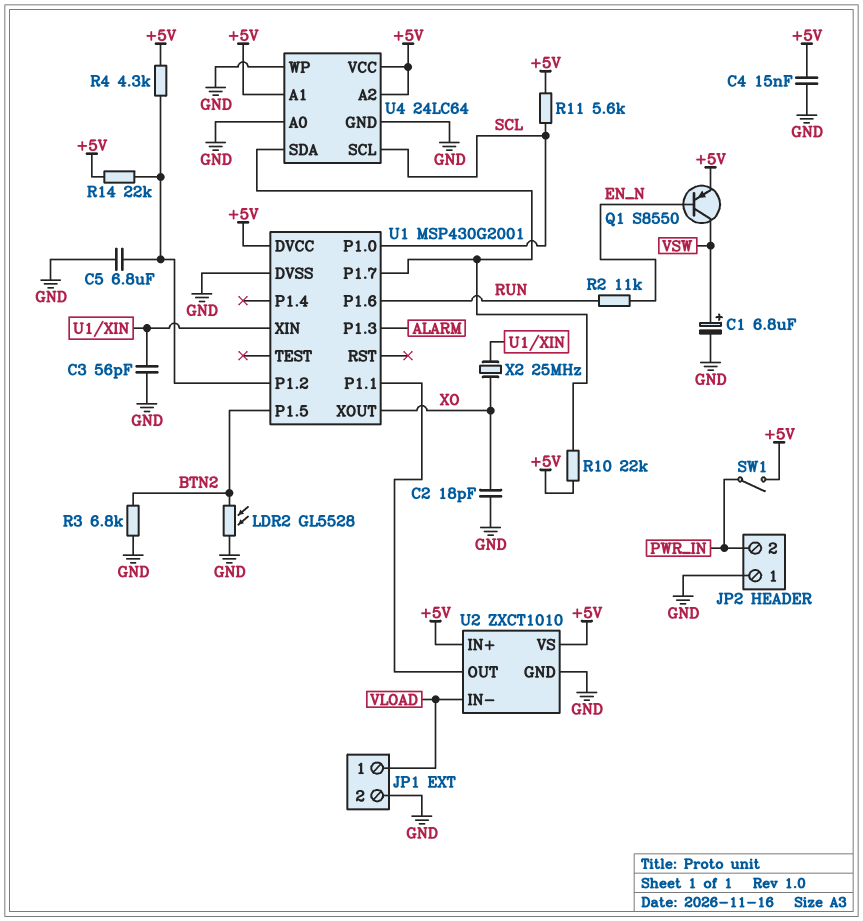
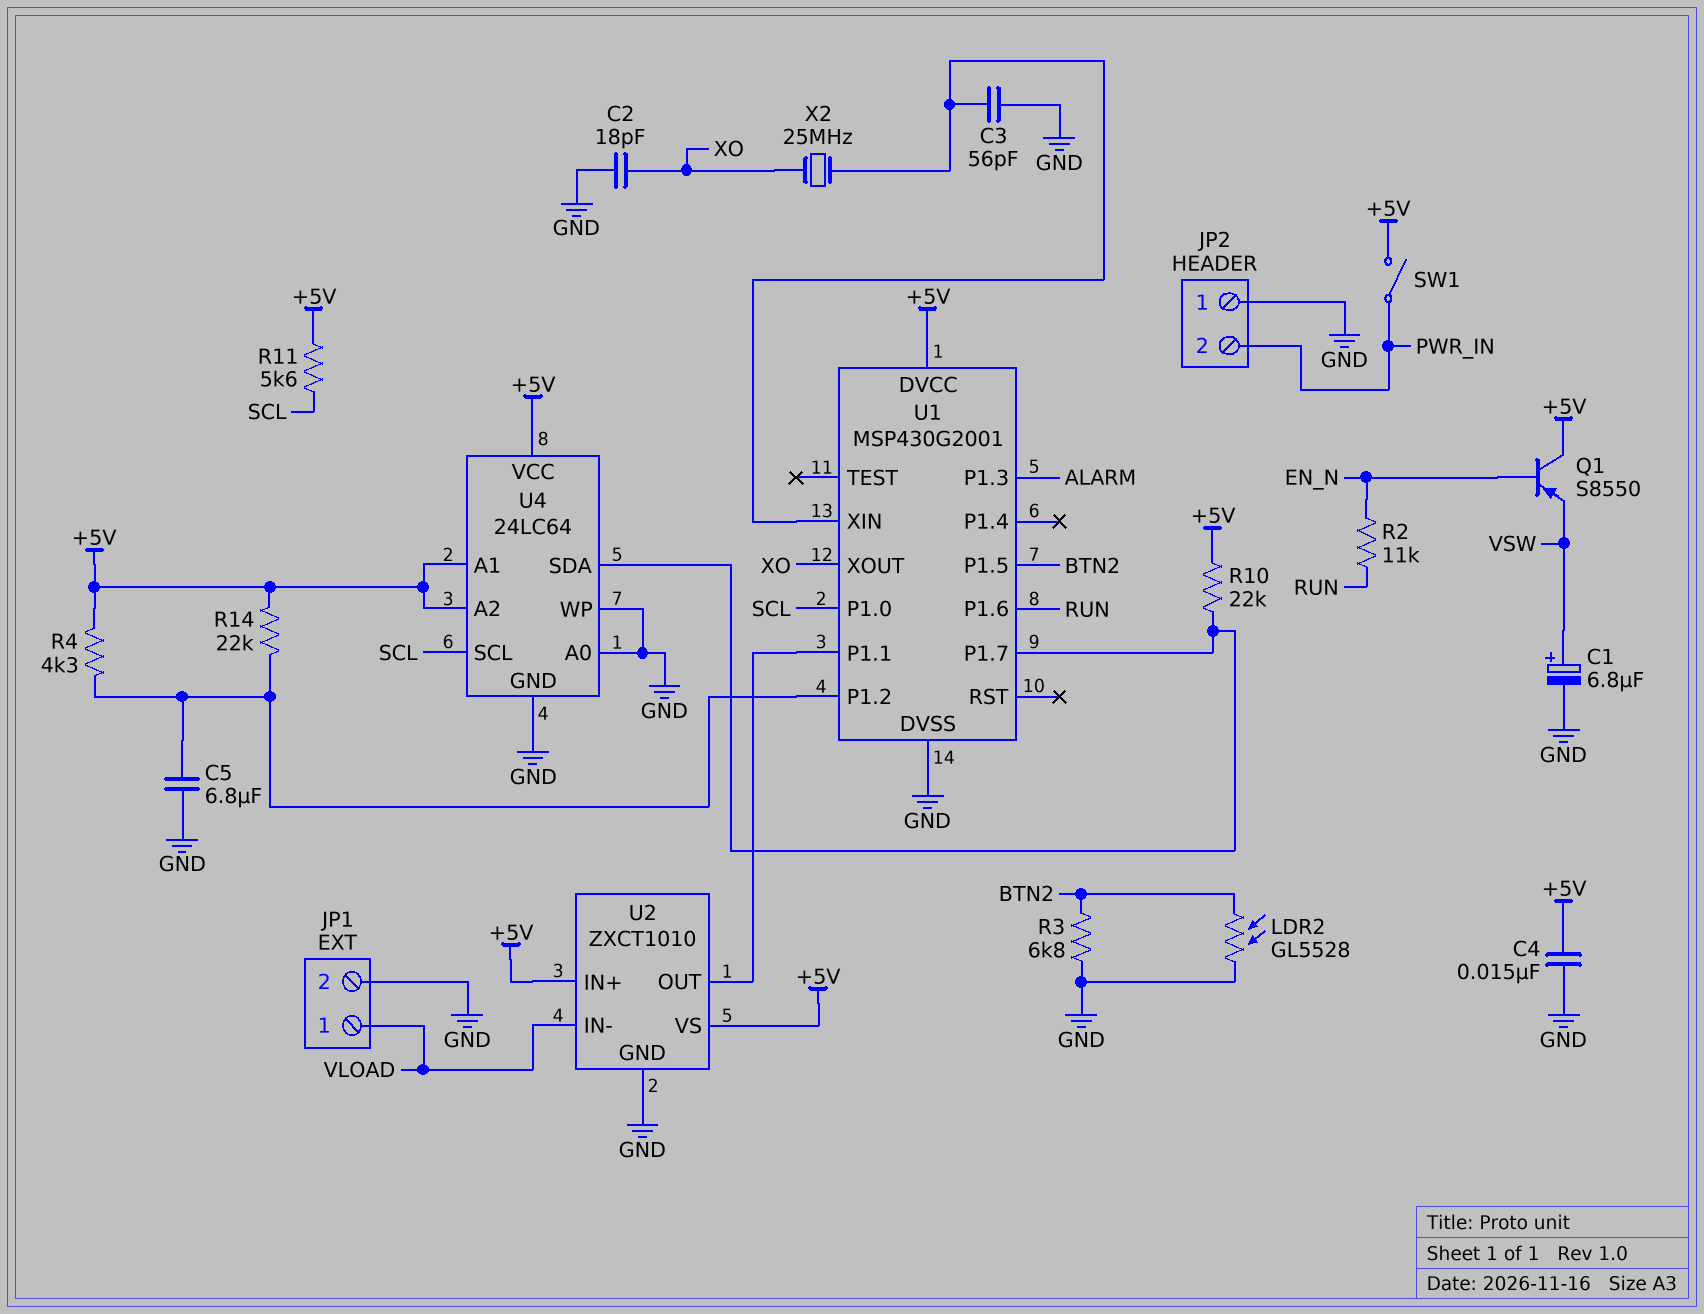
Q1: PNP S8550 (B EN_N, C VSW, E +5V) -> PNP S8550 (B EN_N, C +5V, E VSW)

